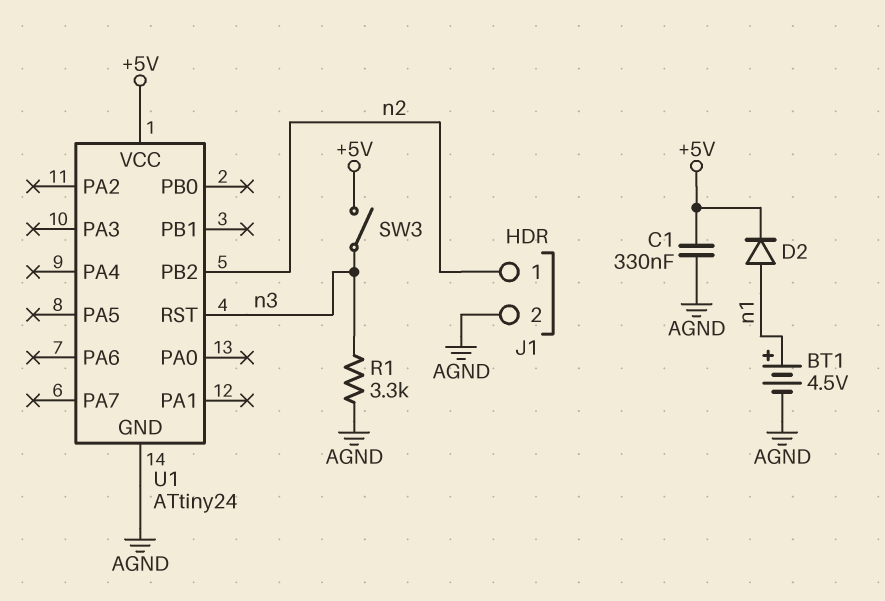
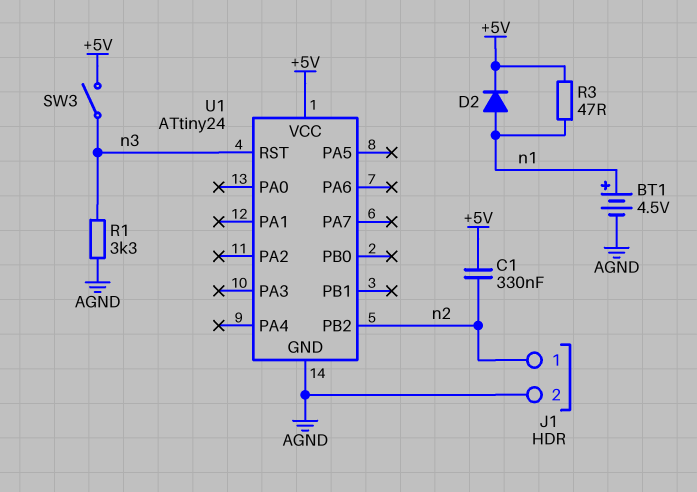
C1: 330nF (+5V, AGND) -> 330nF (+5V, n2)
R3: none -> 47 (+5V, n1)

